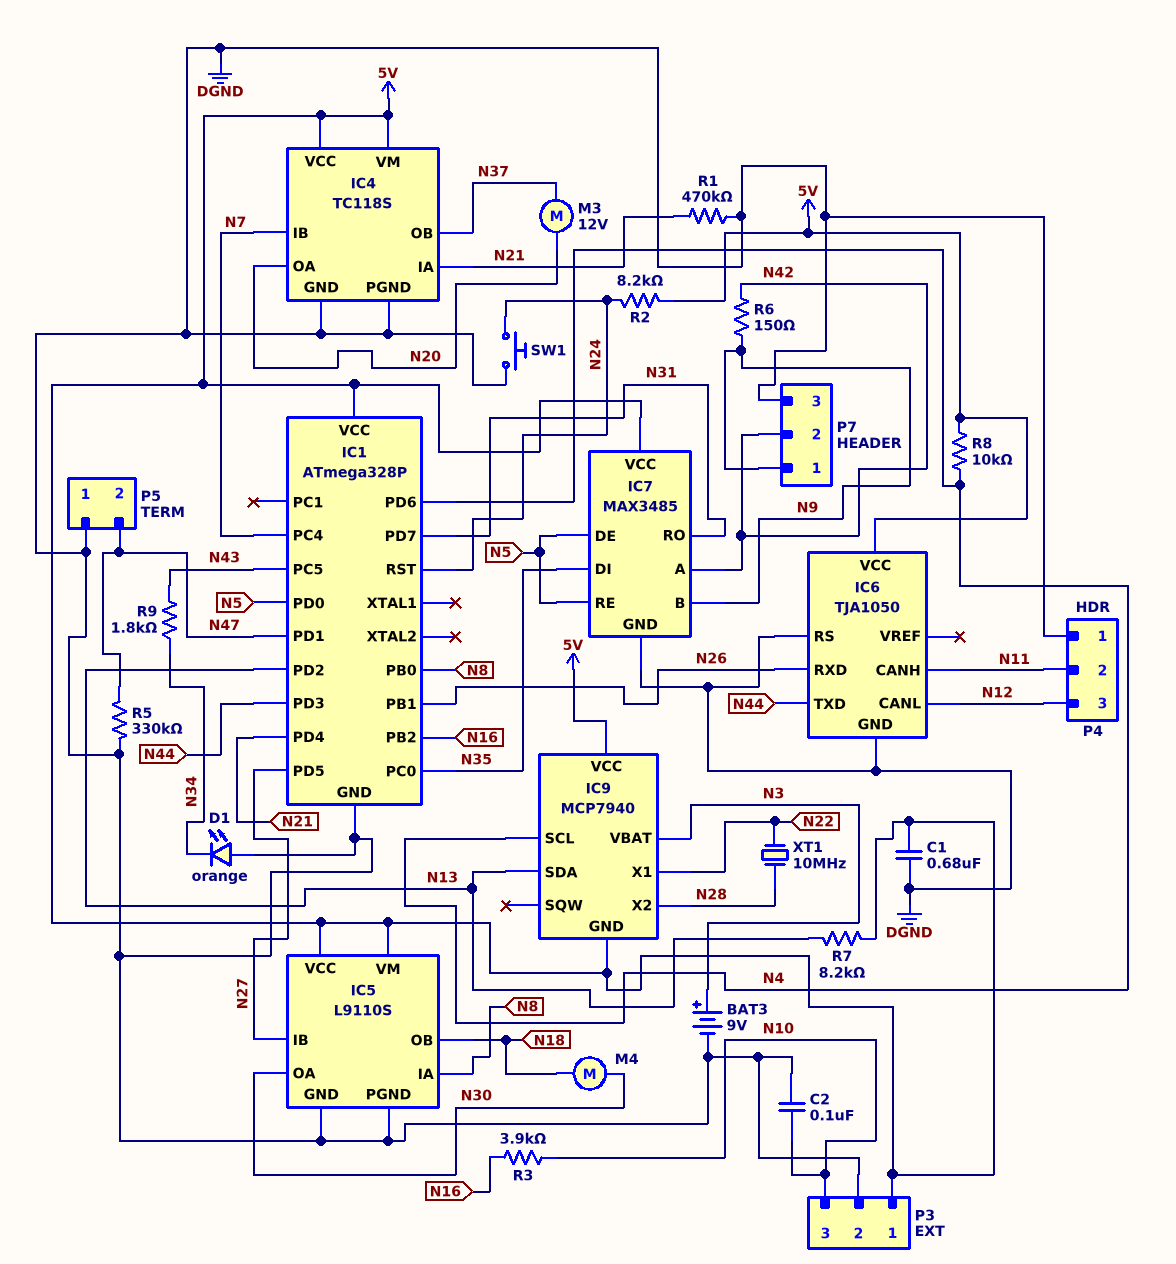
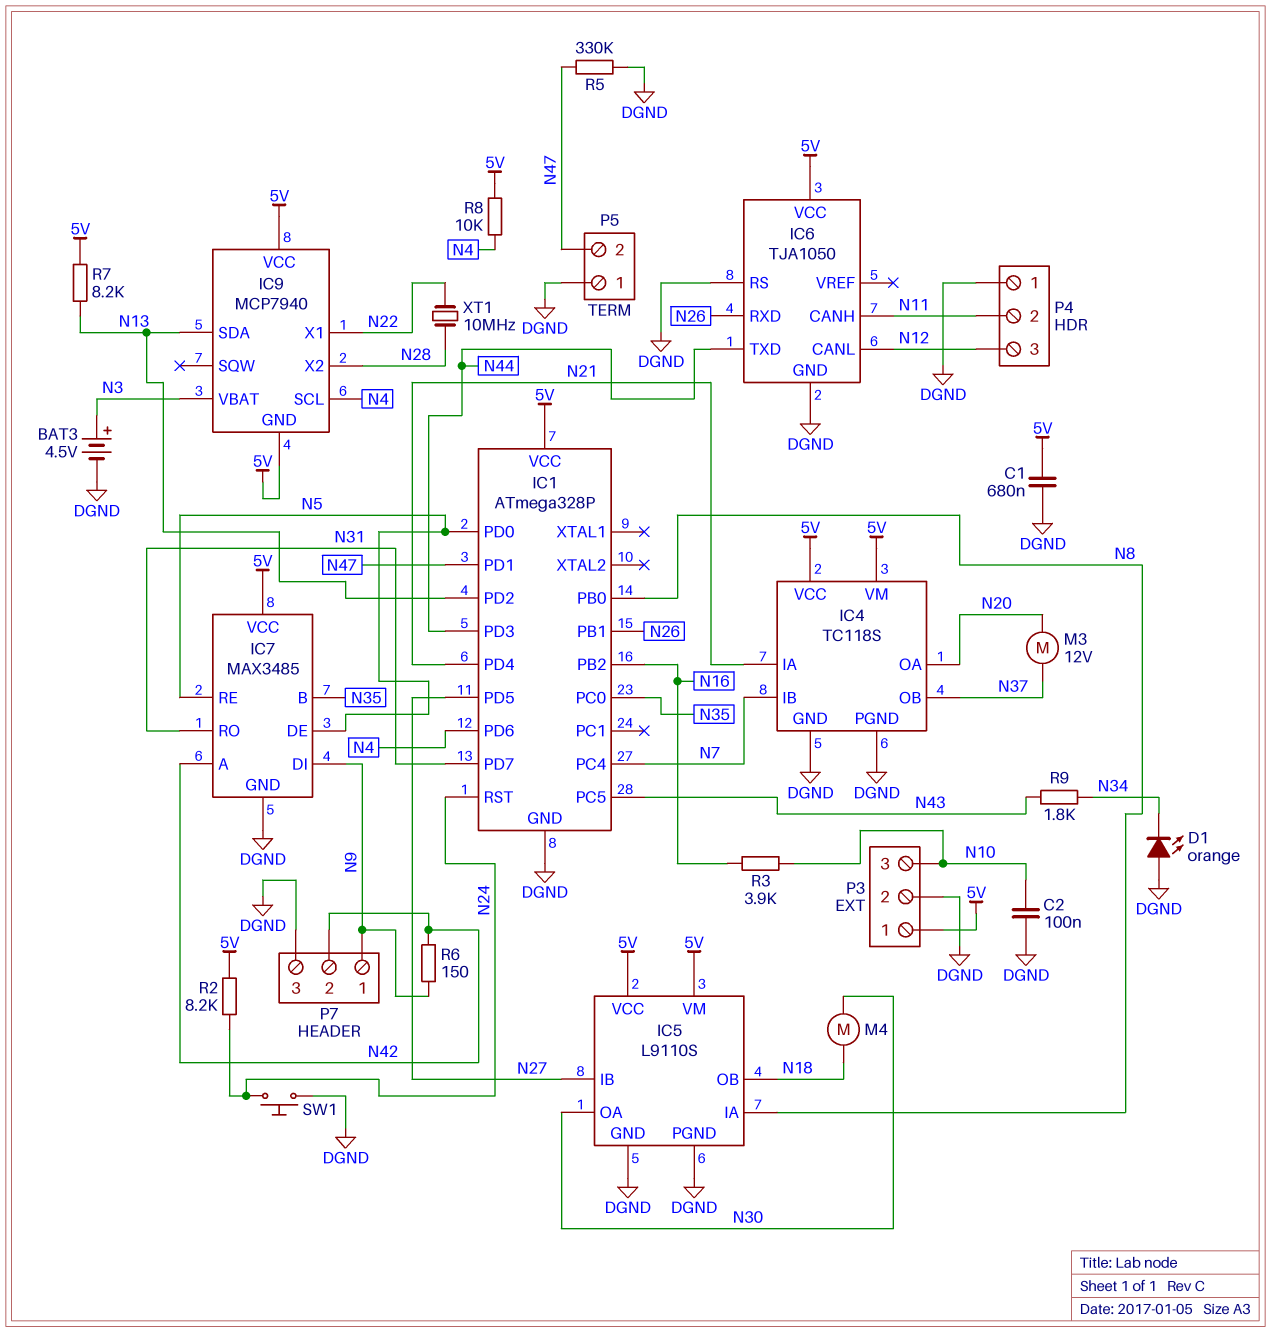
BAT3: 9V (plus N3, minus DGND) -> 4.5V (plus N3, minus DGND)
IC7 pin B: N9 -> N35
IC7 pin DI: N35 -> N9
R1: 470k (DGND, N21) -> none

